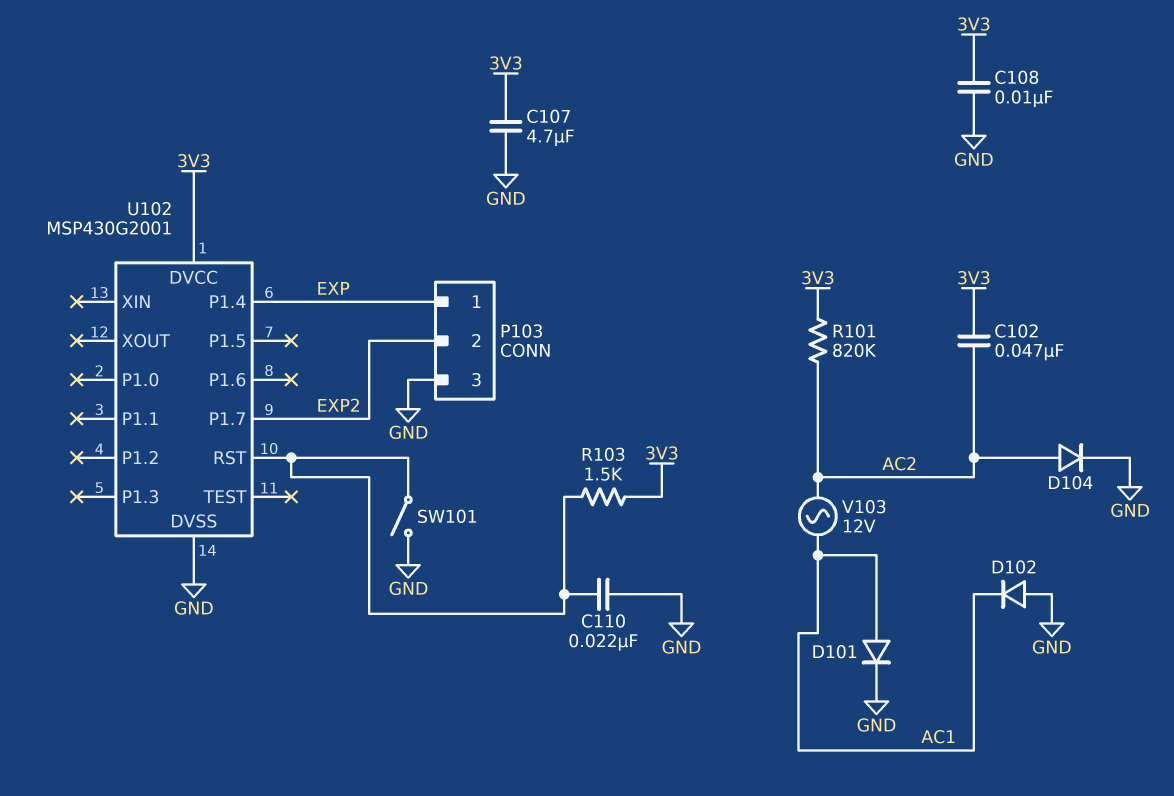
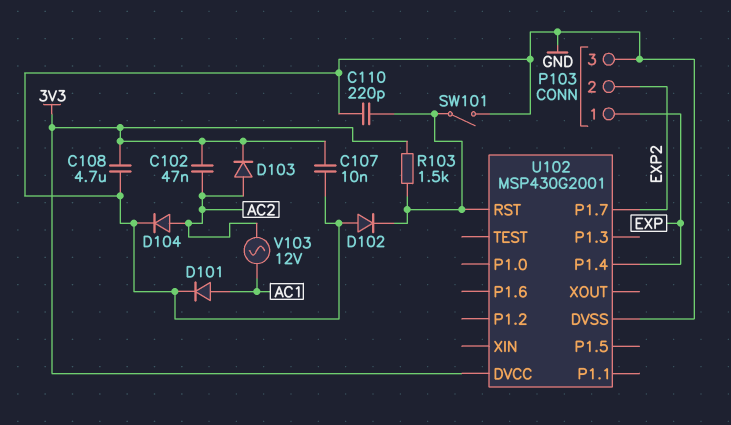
C107: 4.7uF (3V3, GND) -> 10nF (3V3, GND)
C108: 10nF (3V3, GND) -> 4.7uF (3V3, GND)
C110: 22nF (GND, U102/RST) -> 220pF (GND, U102/RST)
D102: diode (A GND, K AC1) -> diode (A GND, K U102/RST)
D103: none -> diode (A AC2, K 3V3)
R101: 820k (3V3, AC2) -> none

